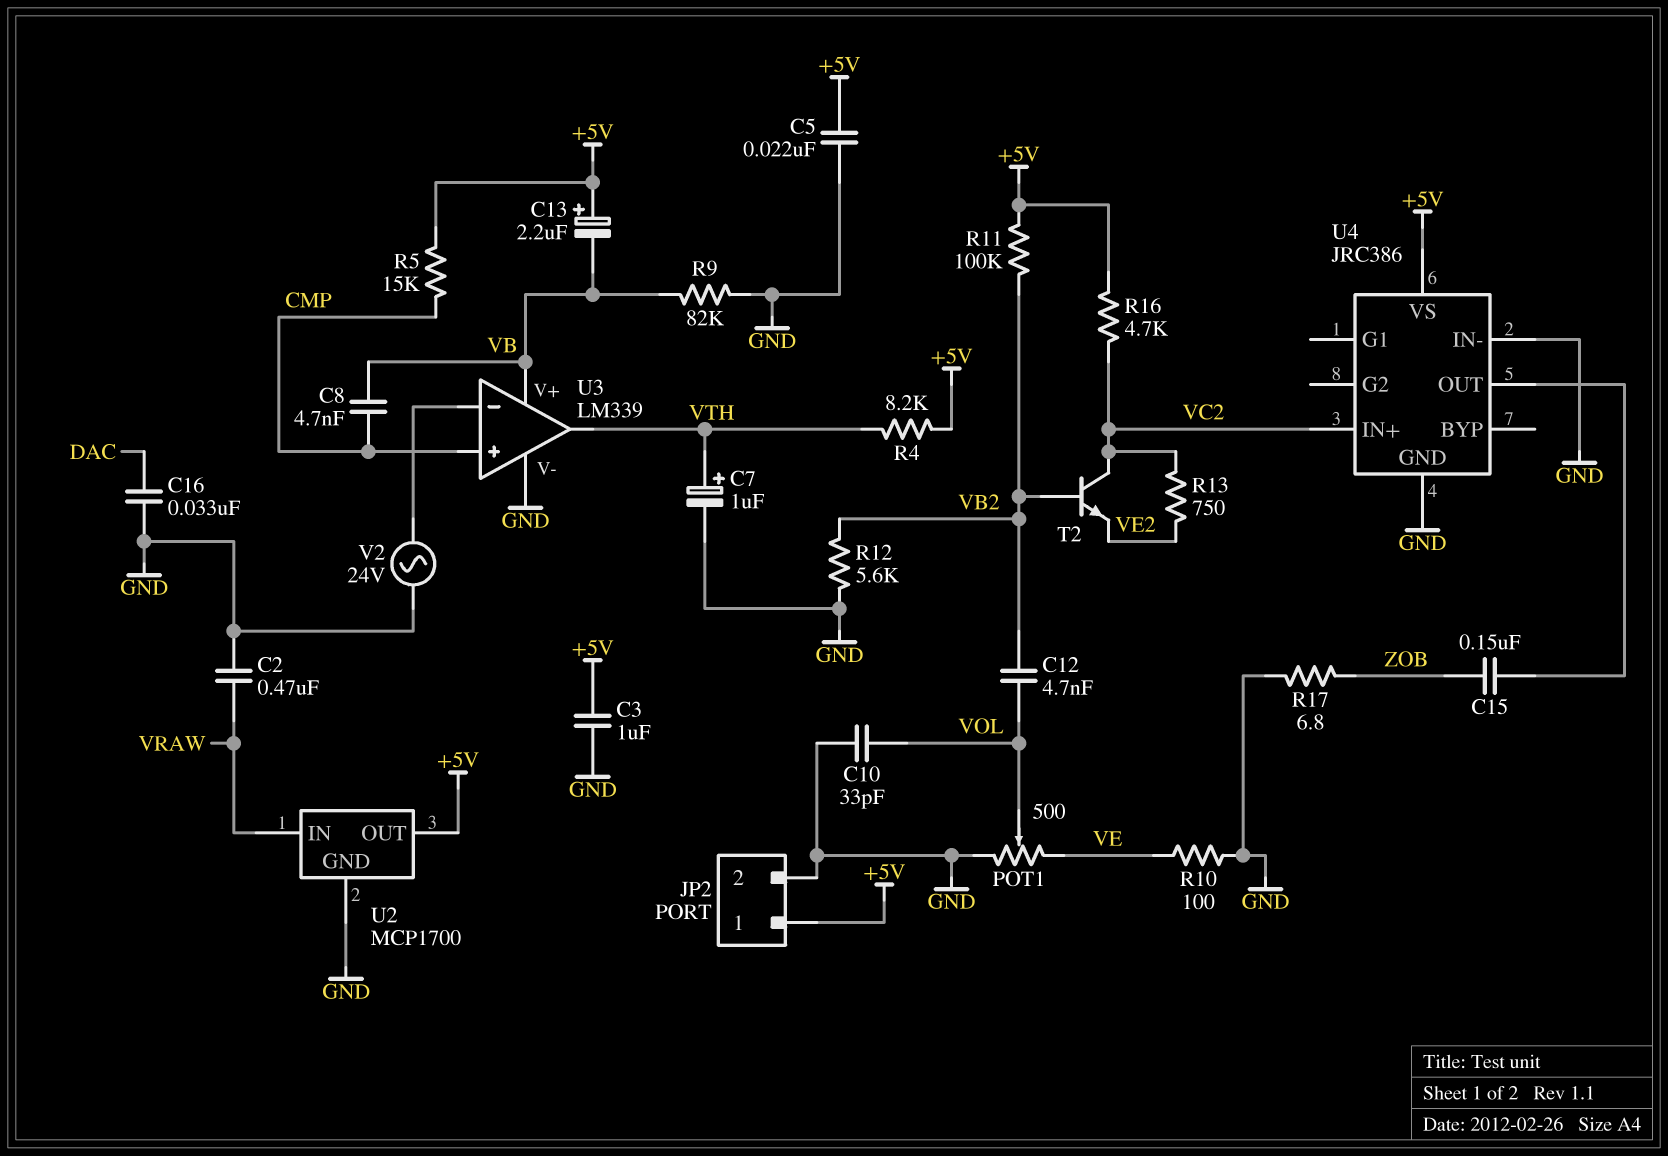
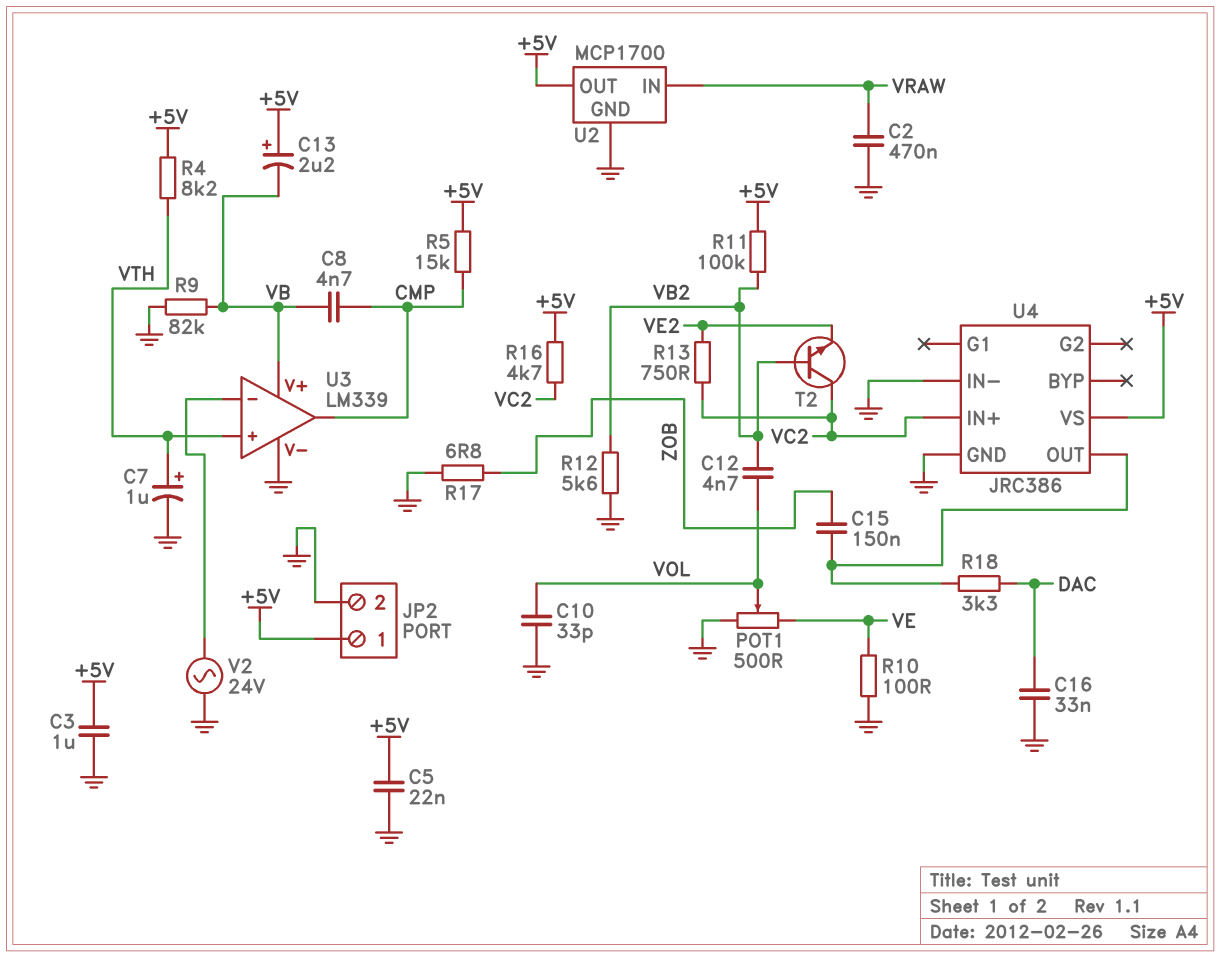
R18: none -> 3.3k (DAC, U4/OUT)
U3 pin in+: CMP -> VTH
U3 pin out: VTH -> CMP

